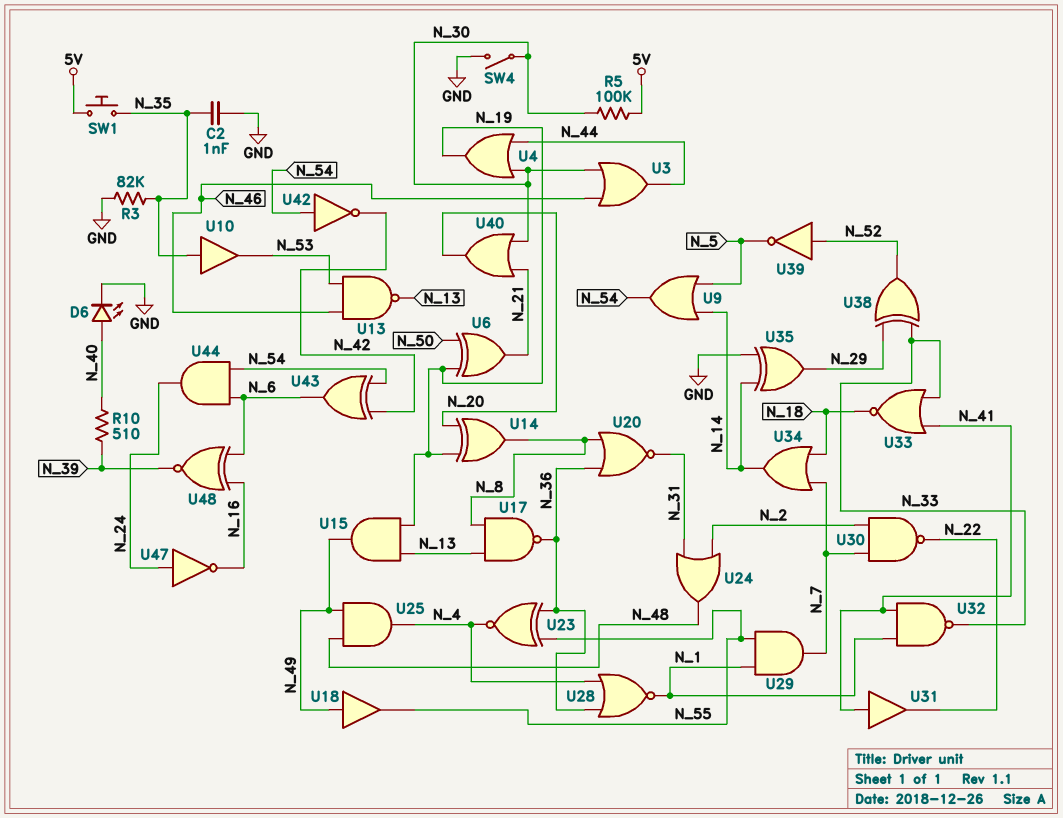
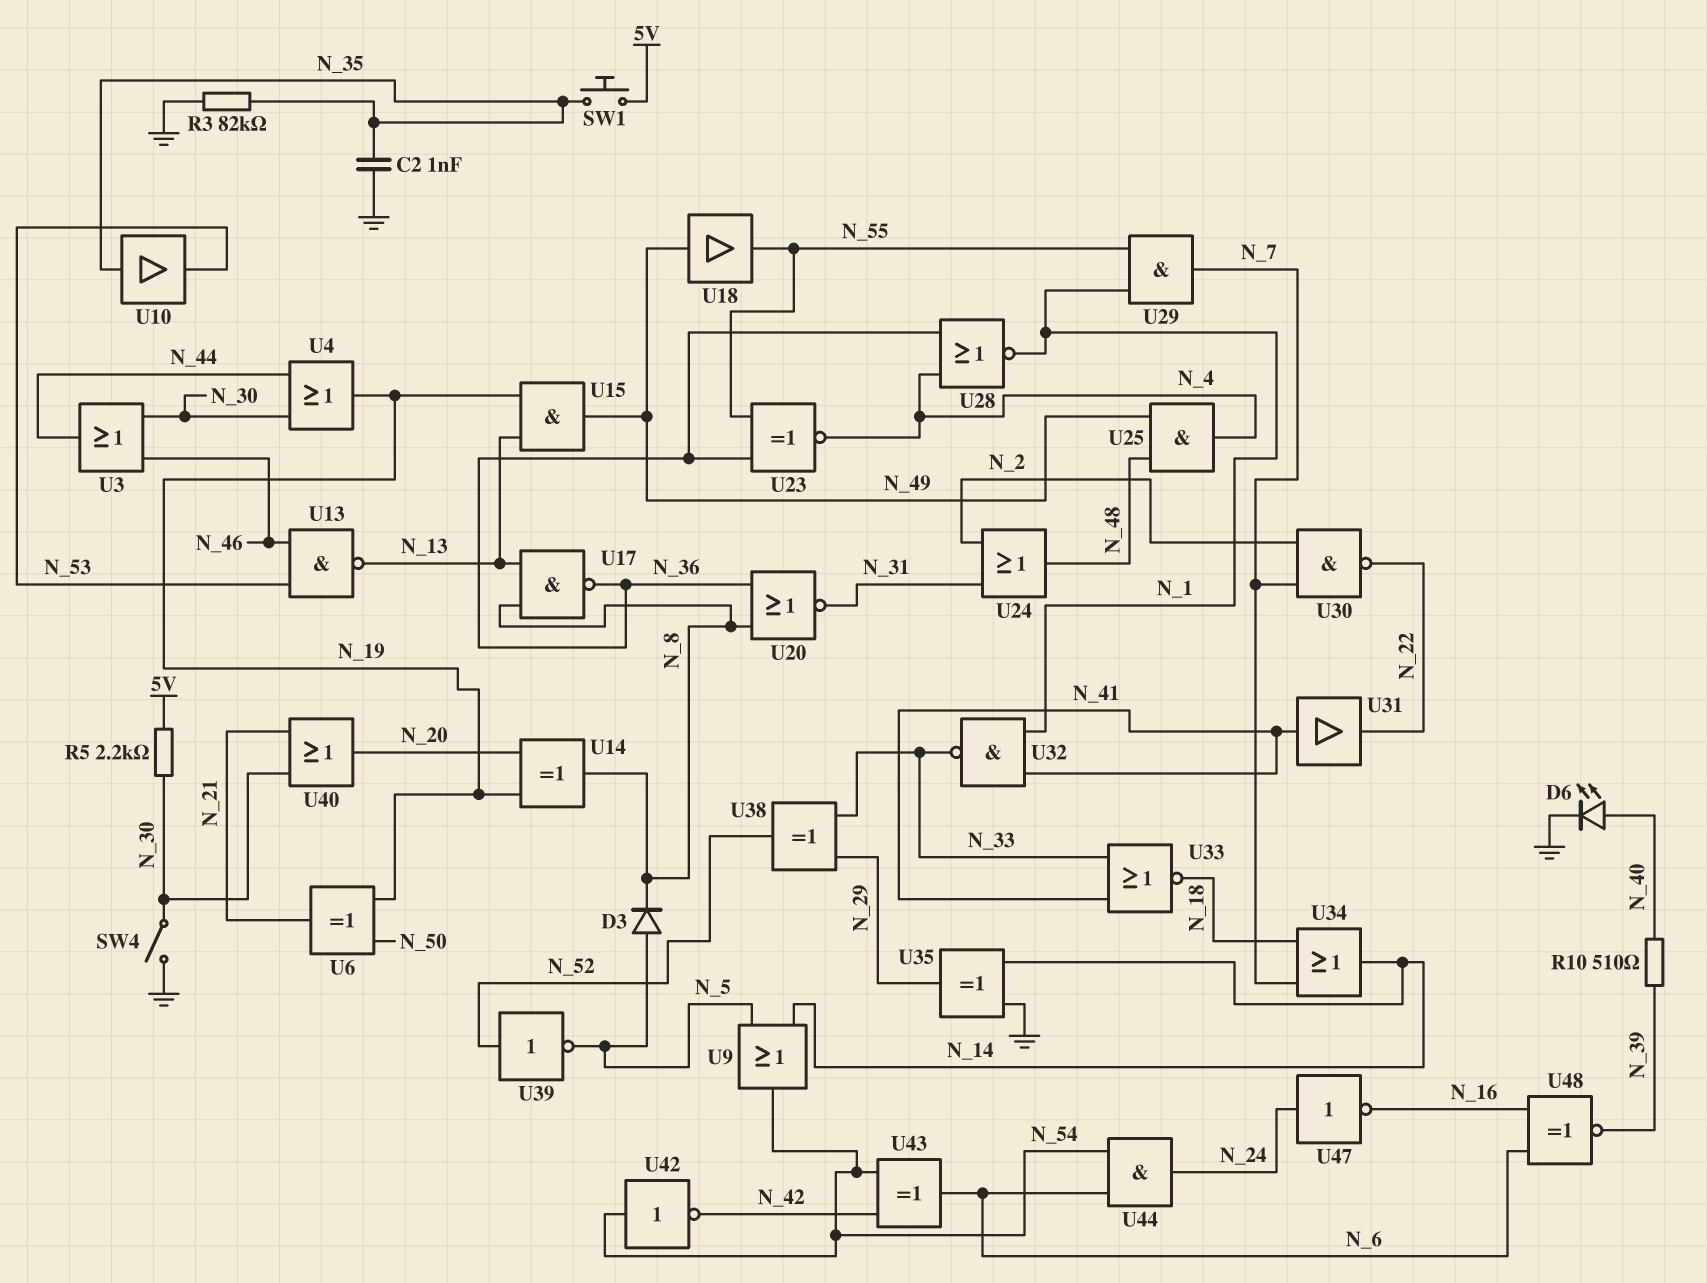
D3: none -> diode (A N_5, K N_8)
R5: 100k (5V, N_30) -> 2.2k (5V, N_30)

